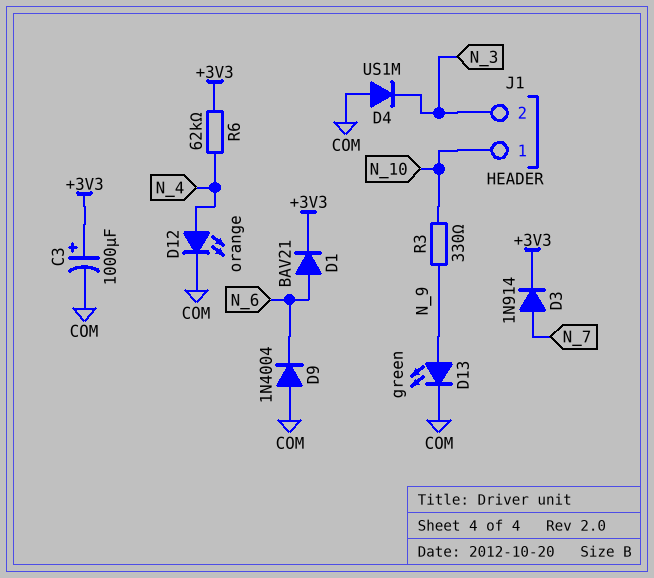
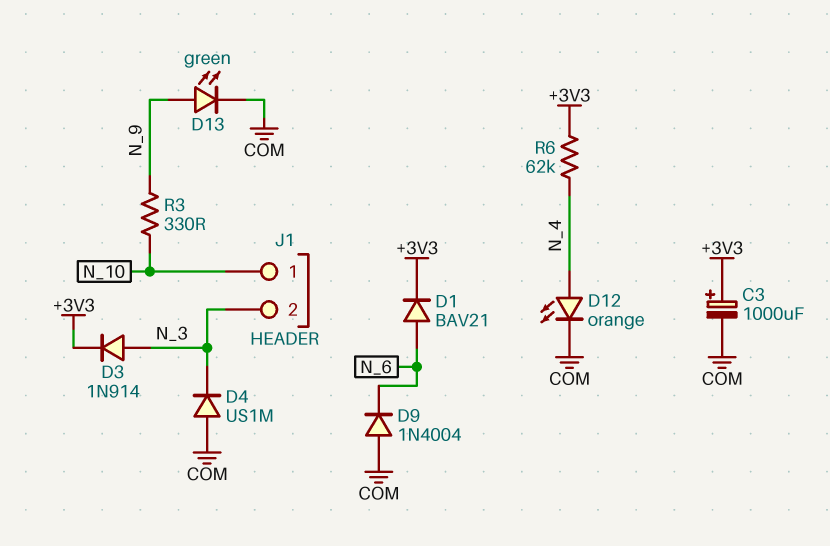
D3: diode 1N914 (A N_7, K +3V3) -> diode 1N914 (A N_3, K +3V3)

